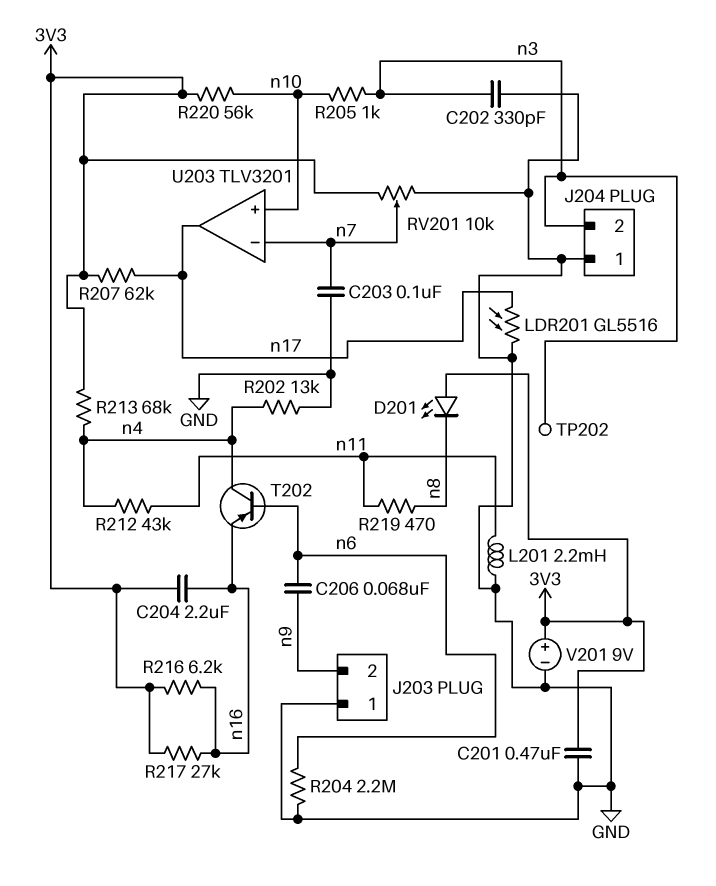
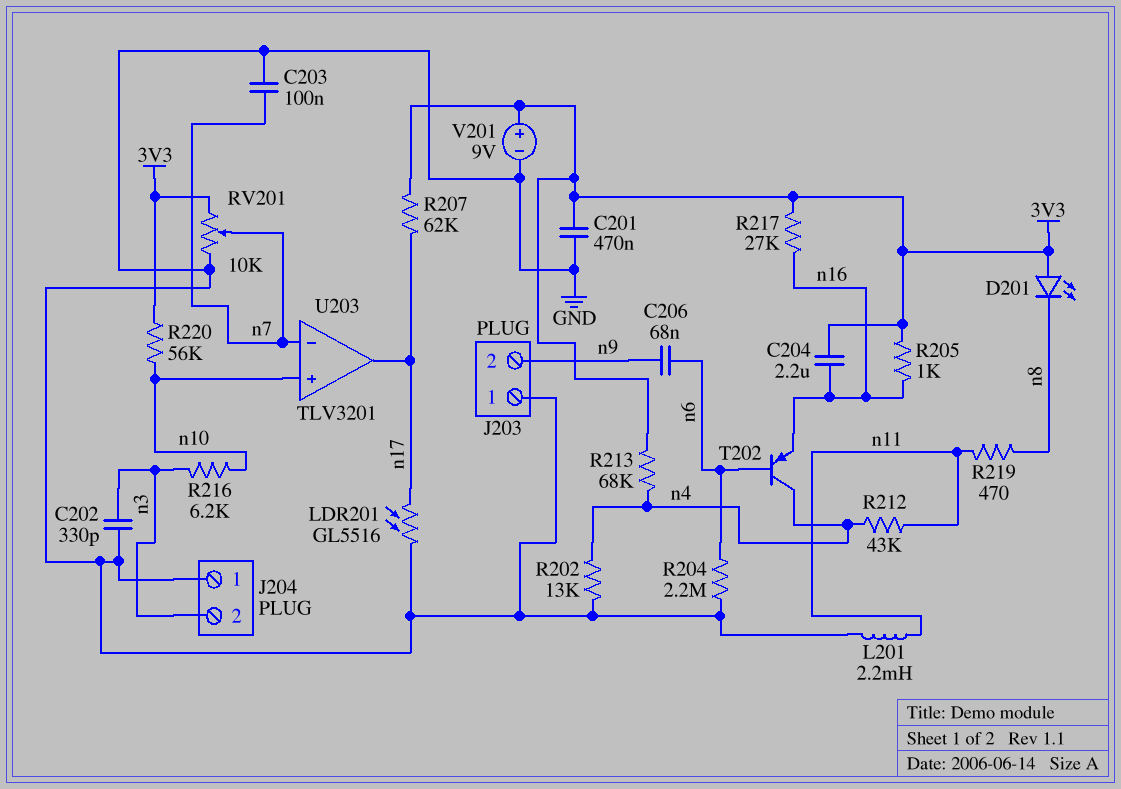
R205: 1k (n3, n10) -> 1k (3V3, n16)
R216: 6.2k (3V3, n16) -> 6.2k (n3, n10)
TP202: test point (n3) -> none

